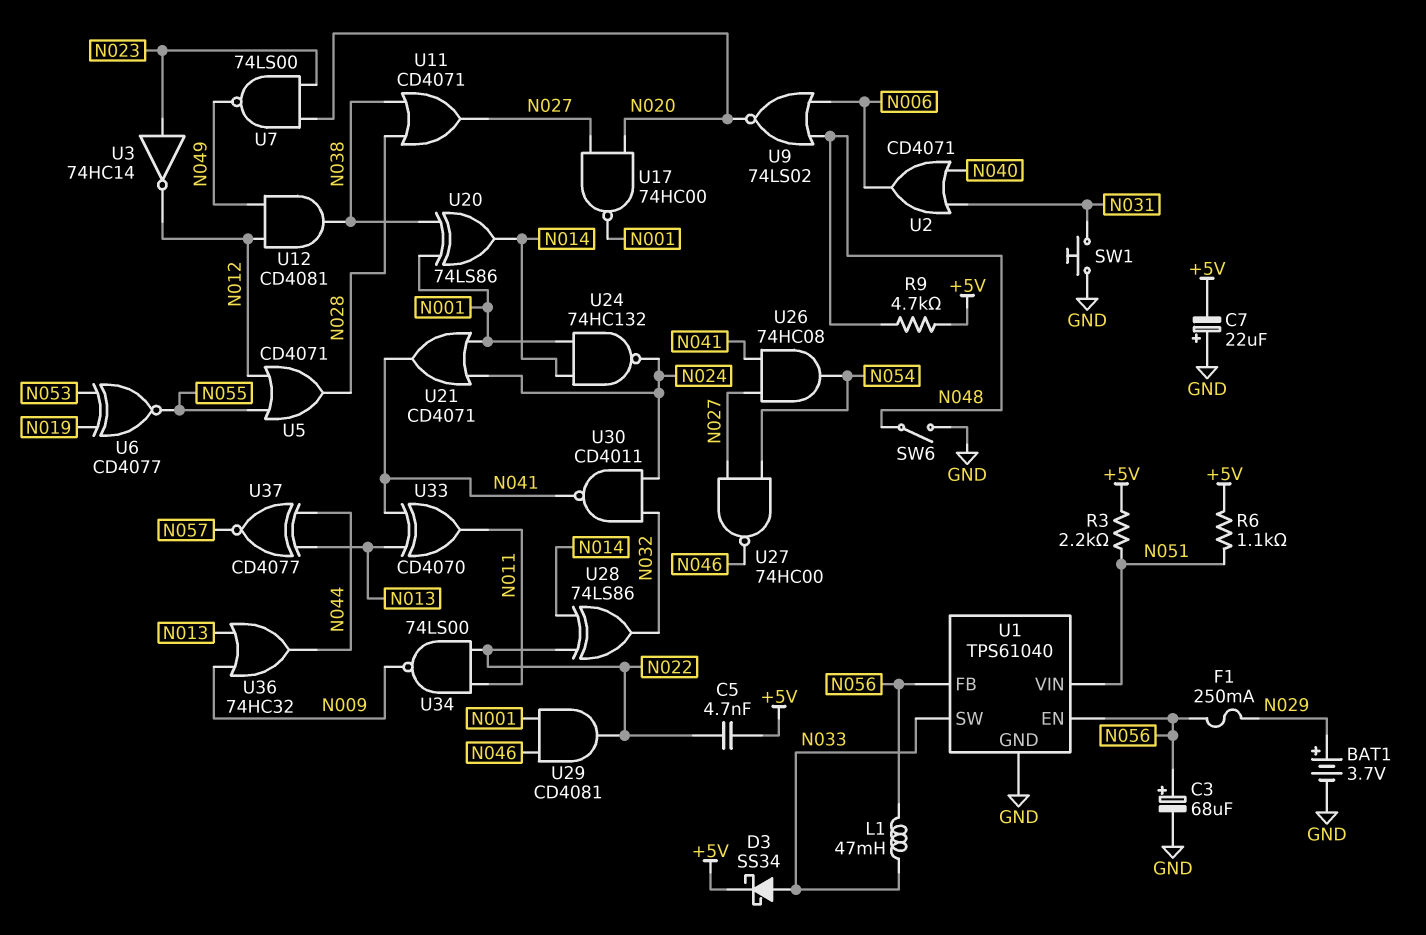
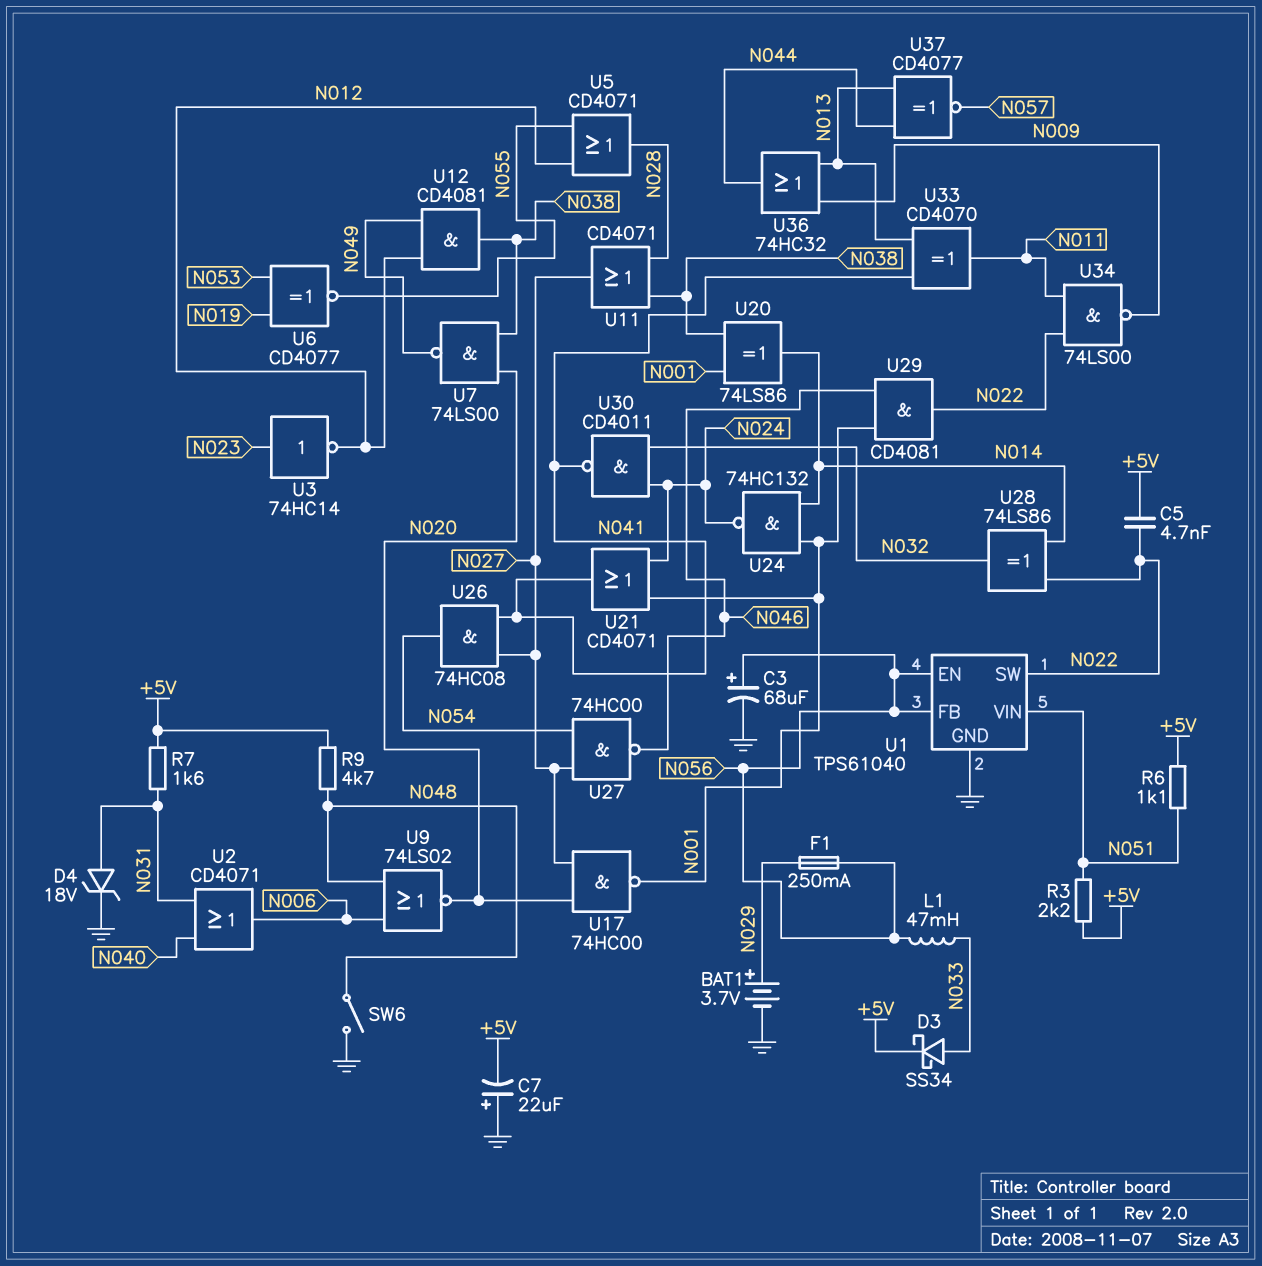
D4: none -> zener 18V (A N031, K GND)
R7: none -> 1.6k (+5V, N031)
SW1: button (GND, N031) -> none
U1 pin SW: N033 -> N022
U7: NAND 74LS00 (in N020, in N023, out N049) -> NAND 74LS00 (in N020, in N038, out N049)

